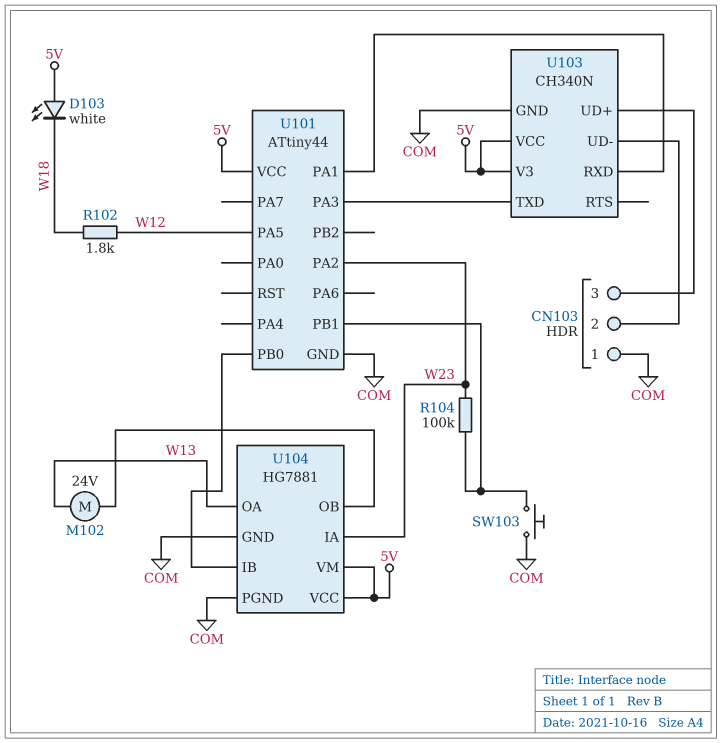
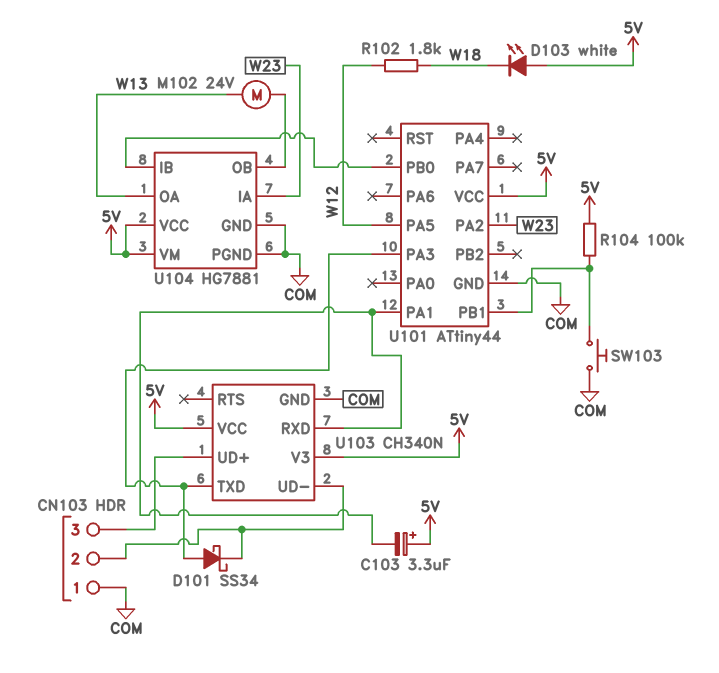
C103: none -> 3.3uF (plus 5V, minus U101/PA1)
D101: none -> schottky SS34 (A U101/PA3, K CN103/2)
R104: 100k (U101/PB1, W23) -> 100k (5V, U101/PB1)

